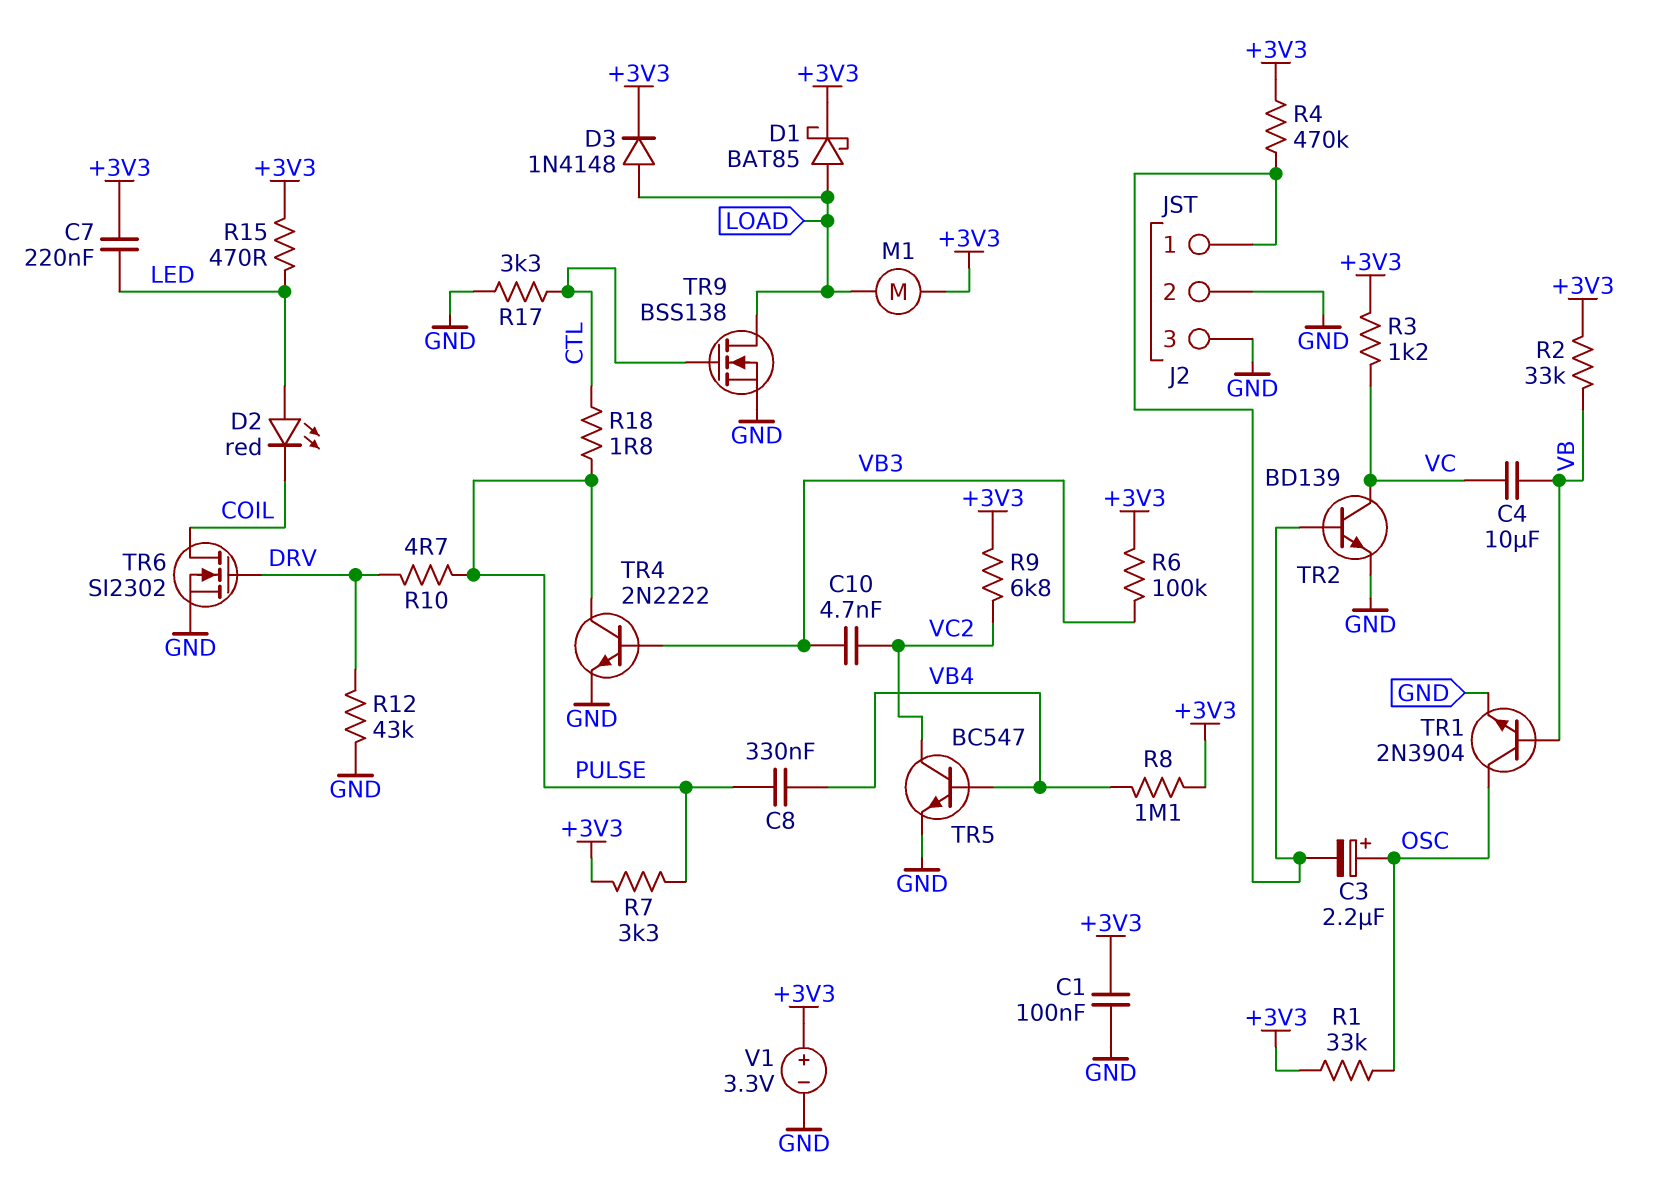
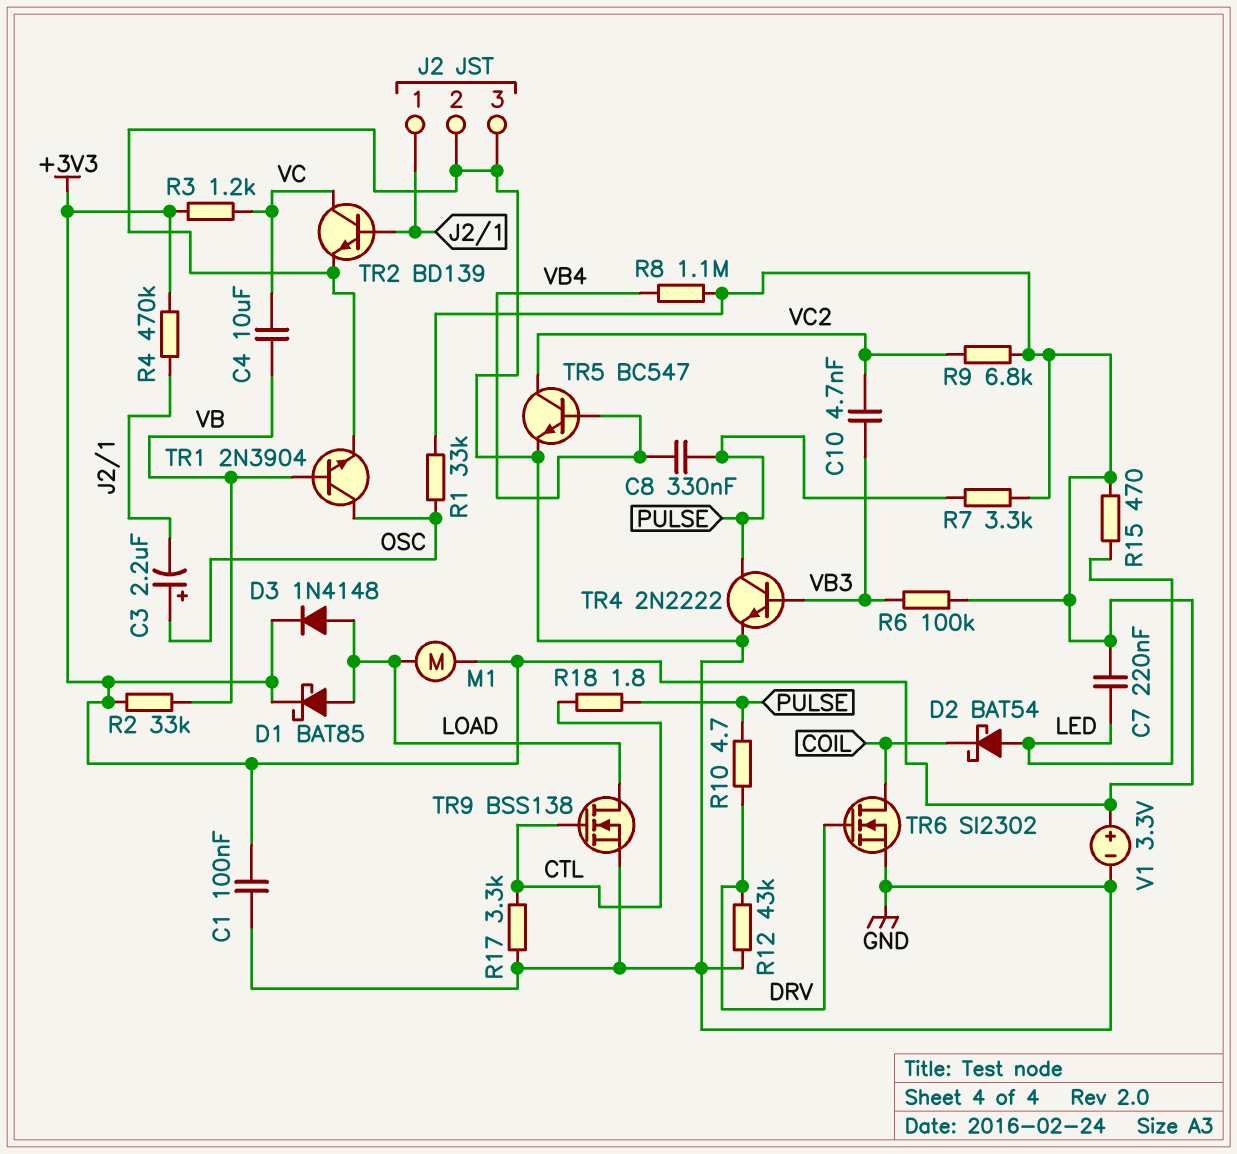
D2: LED red (A LED, K COIL) -> schottky BAT54 (A LED, K COIL)

